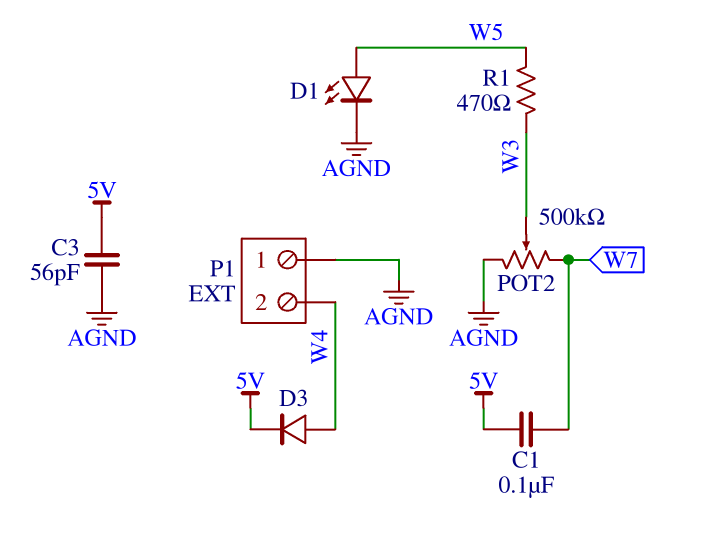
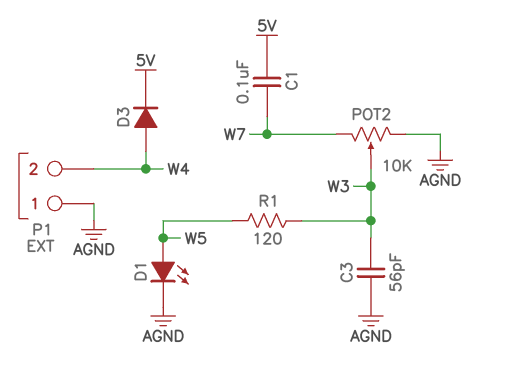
C3: 56pF (5V, AGND) -> 56pF (AGND, W3)
POT2: 500k (AGND, W7, wiper W3) -> 10k (AGND, W7, wiper W3)
R1: 470 (W3, W5) -> 120 (W3, W5)

